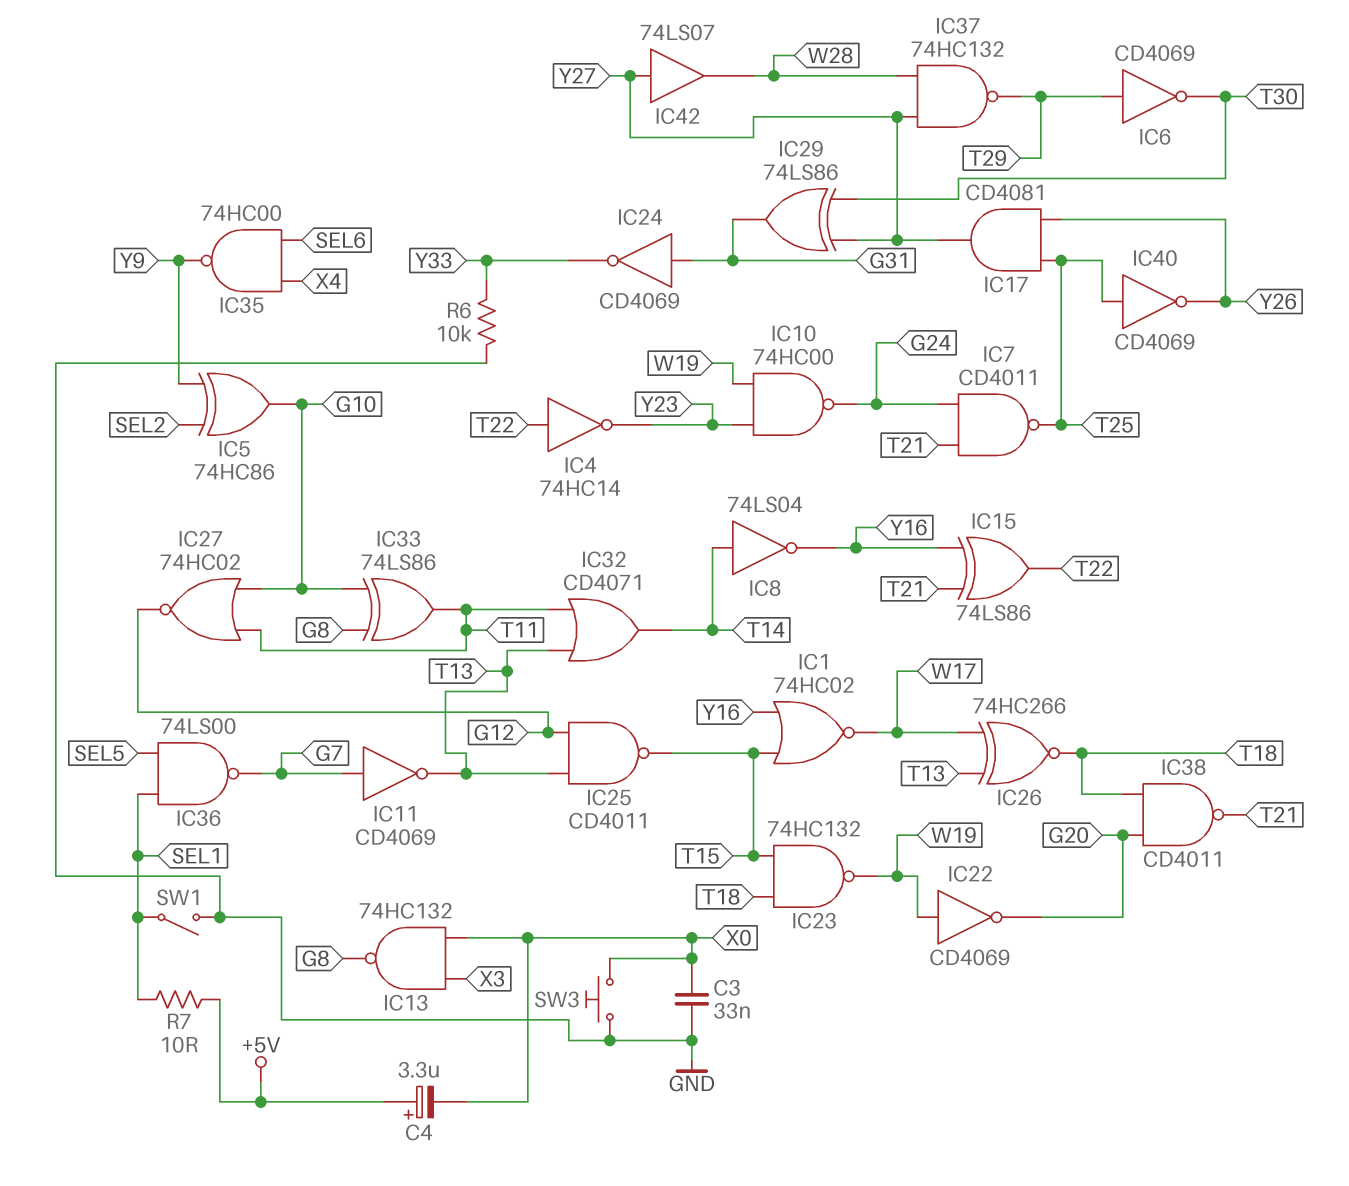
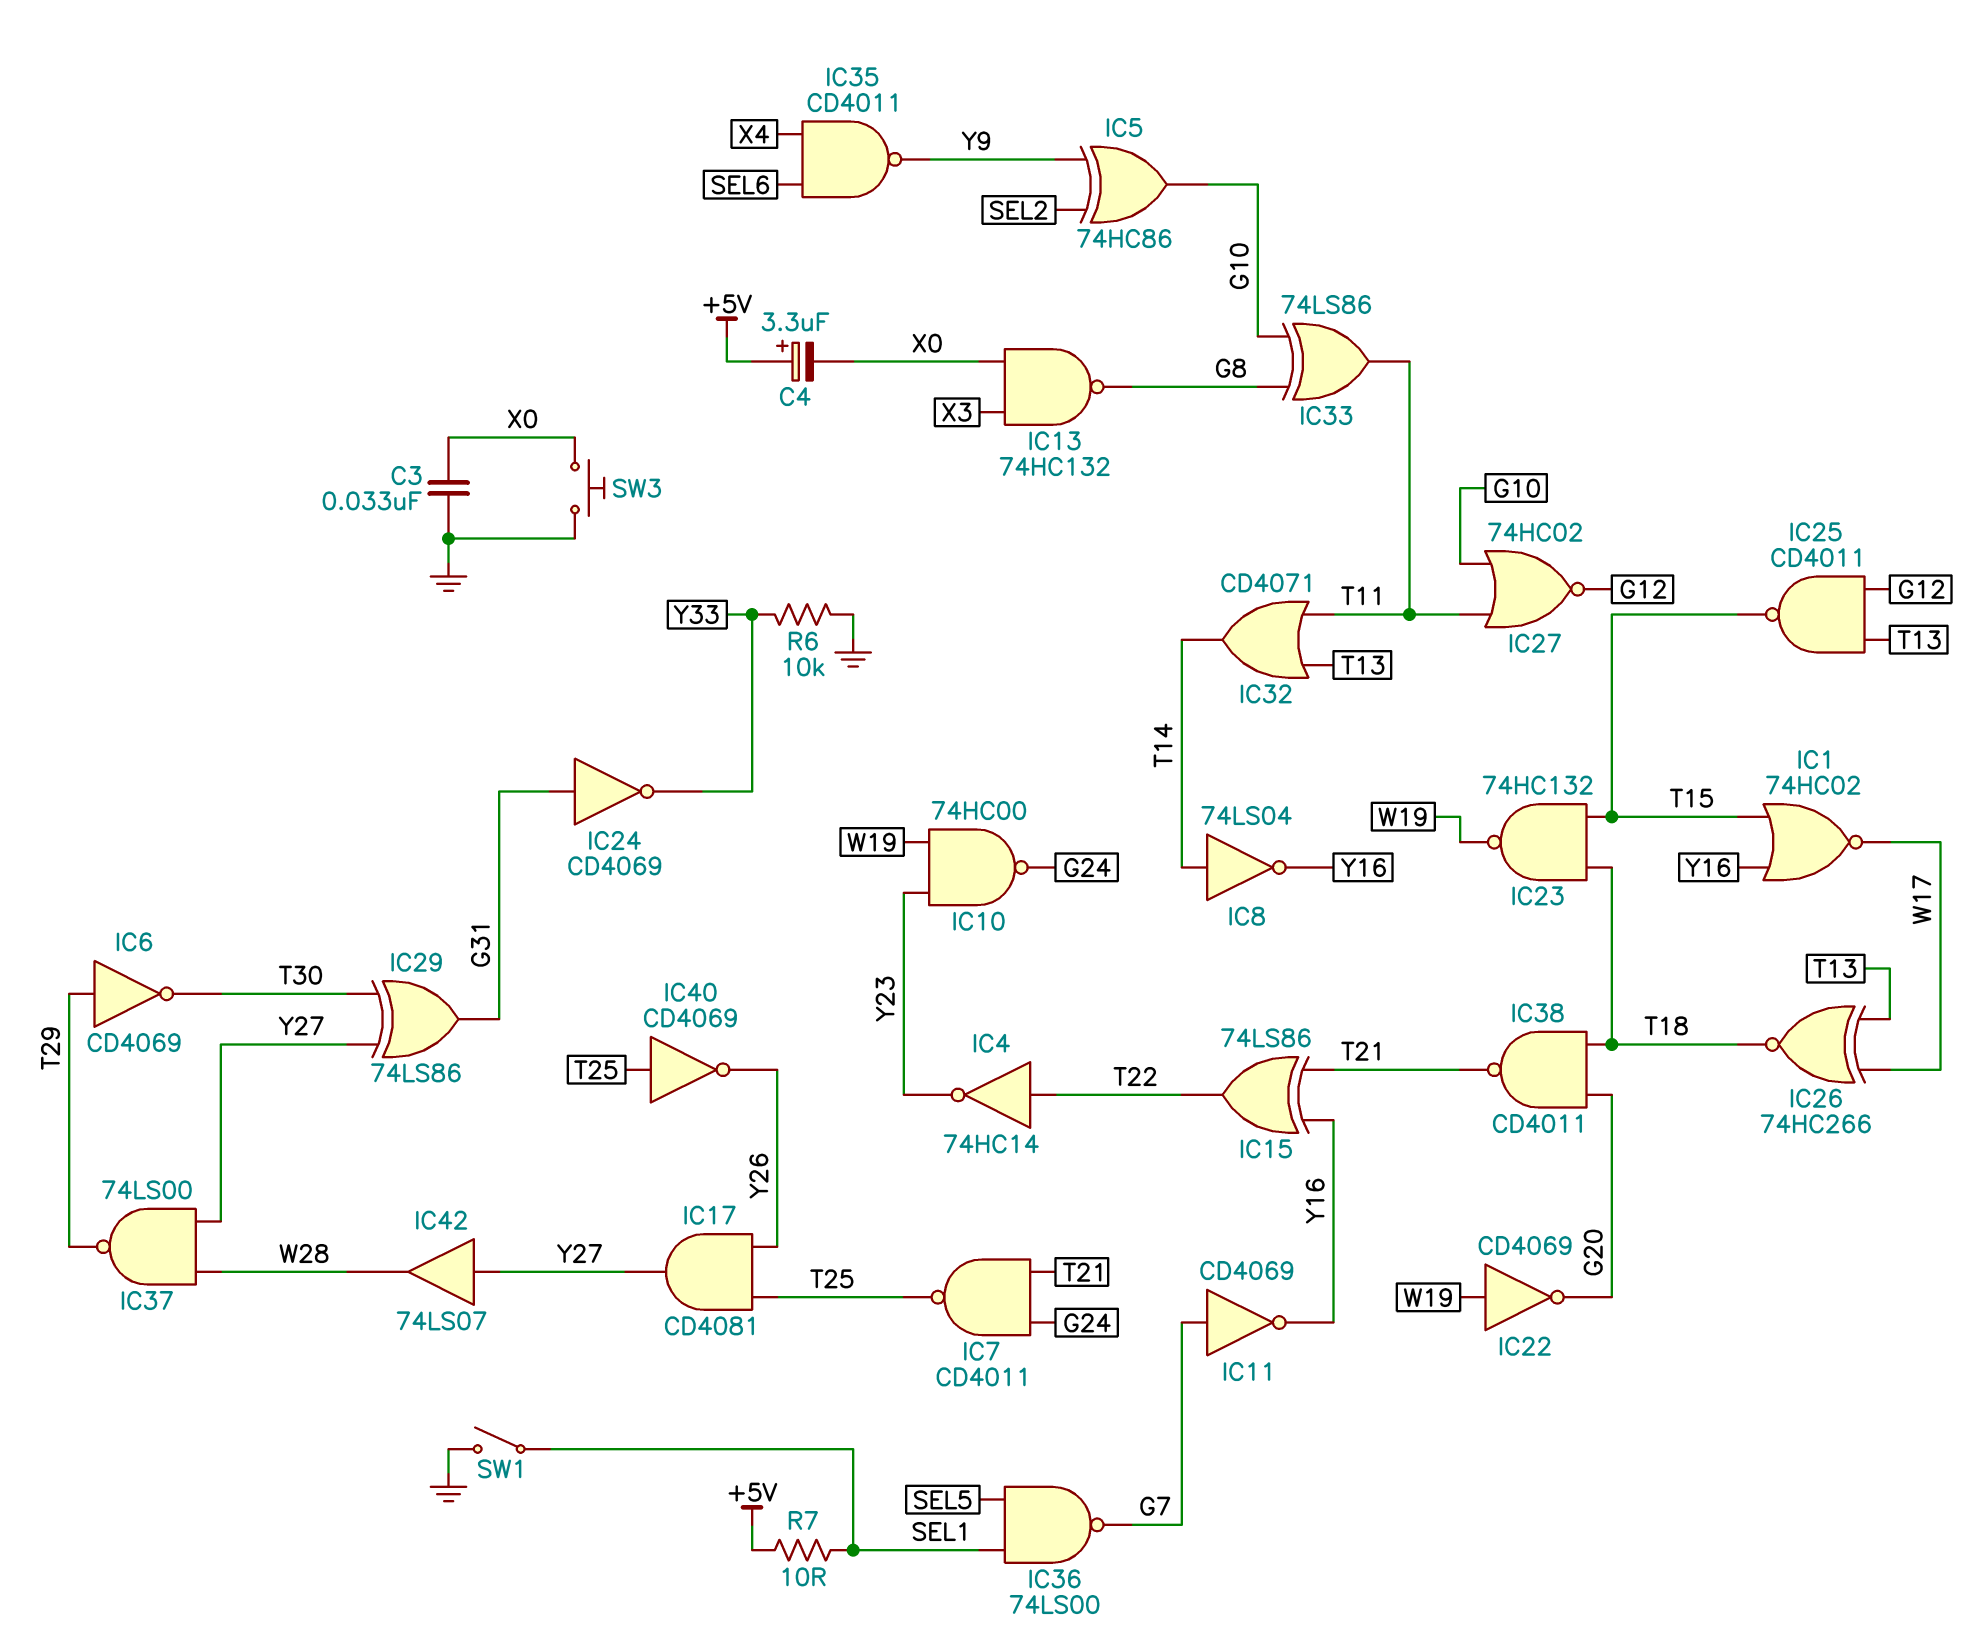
IC11: NOT CD4069 (in G7, out T13) -> NOT CD4069 (in G7, out Y16)
IC35: NAND 74HC00 (in SEL6, in X4, out Y9) -> NAND CD4011 (in SEL6, in X4, out Y9)
IC37: NAND 74HC132 (in W28, in Y27, out T29) -> NAND 74LS00 (in W28, in Y27, out T29)

